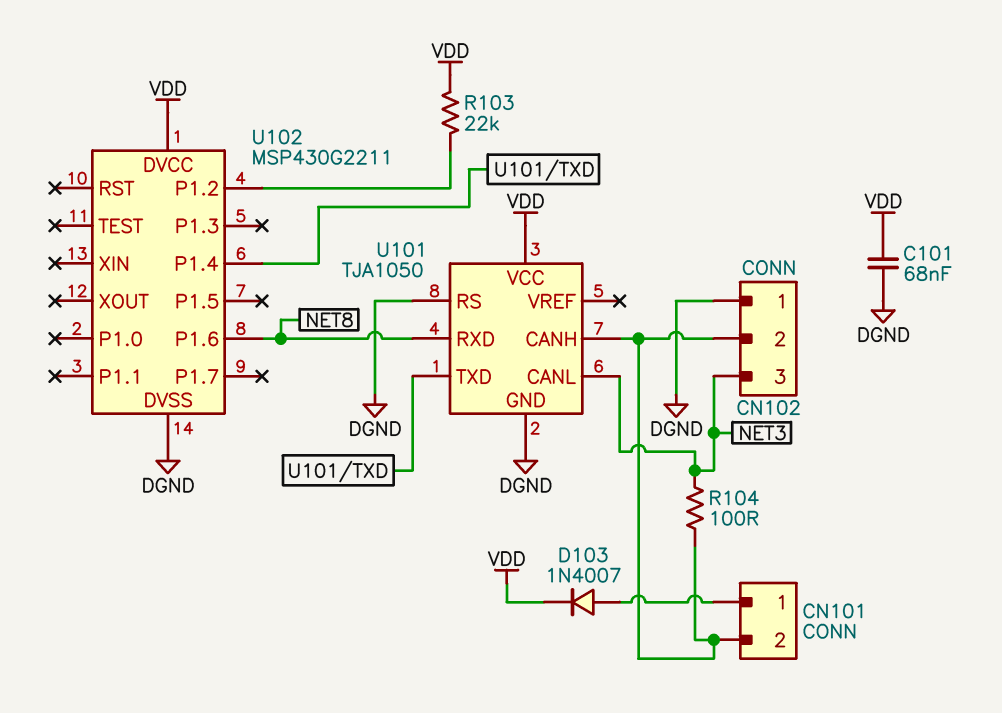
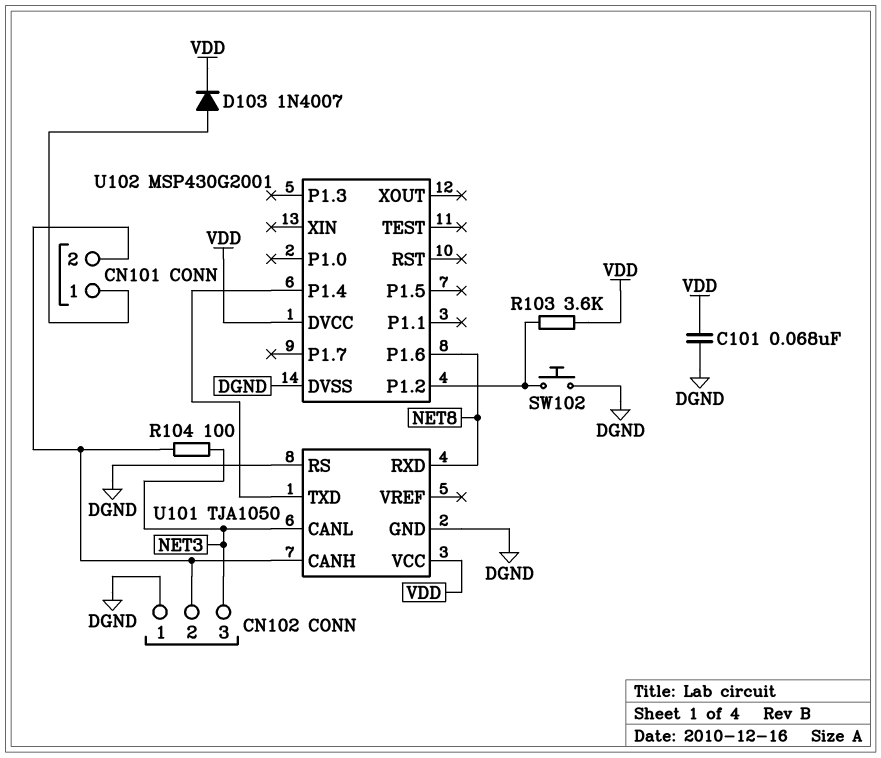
R103: 22k (U102/P1.2, VDD) -> 3.6k (U102/P1.2, VDD)
SW102: none -> button (DGND, U102/P1.2)
U102: MSP430G2211 -> MSP430G2001

